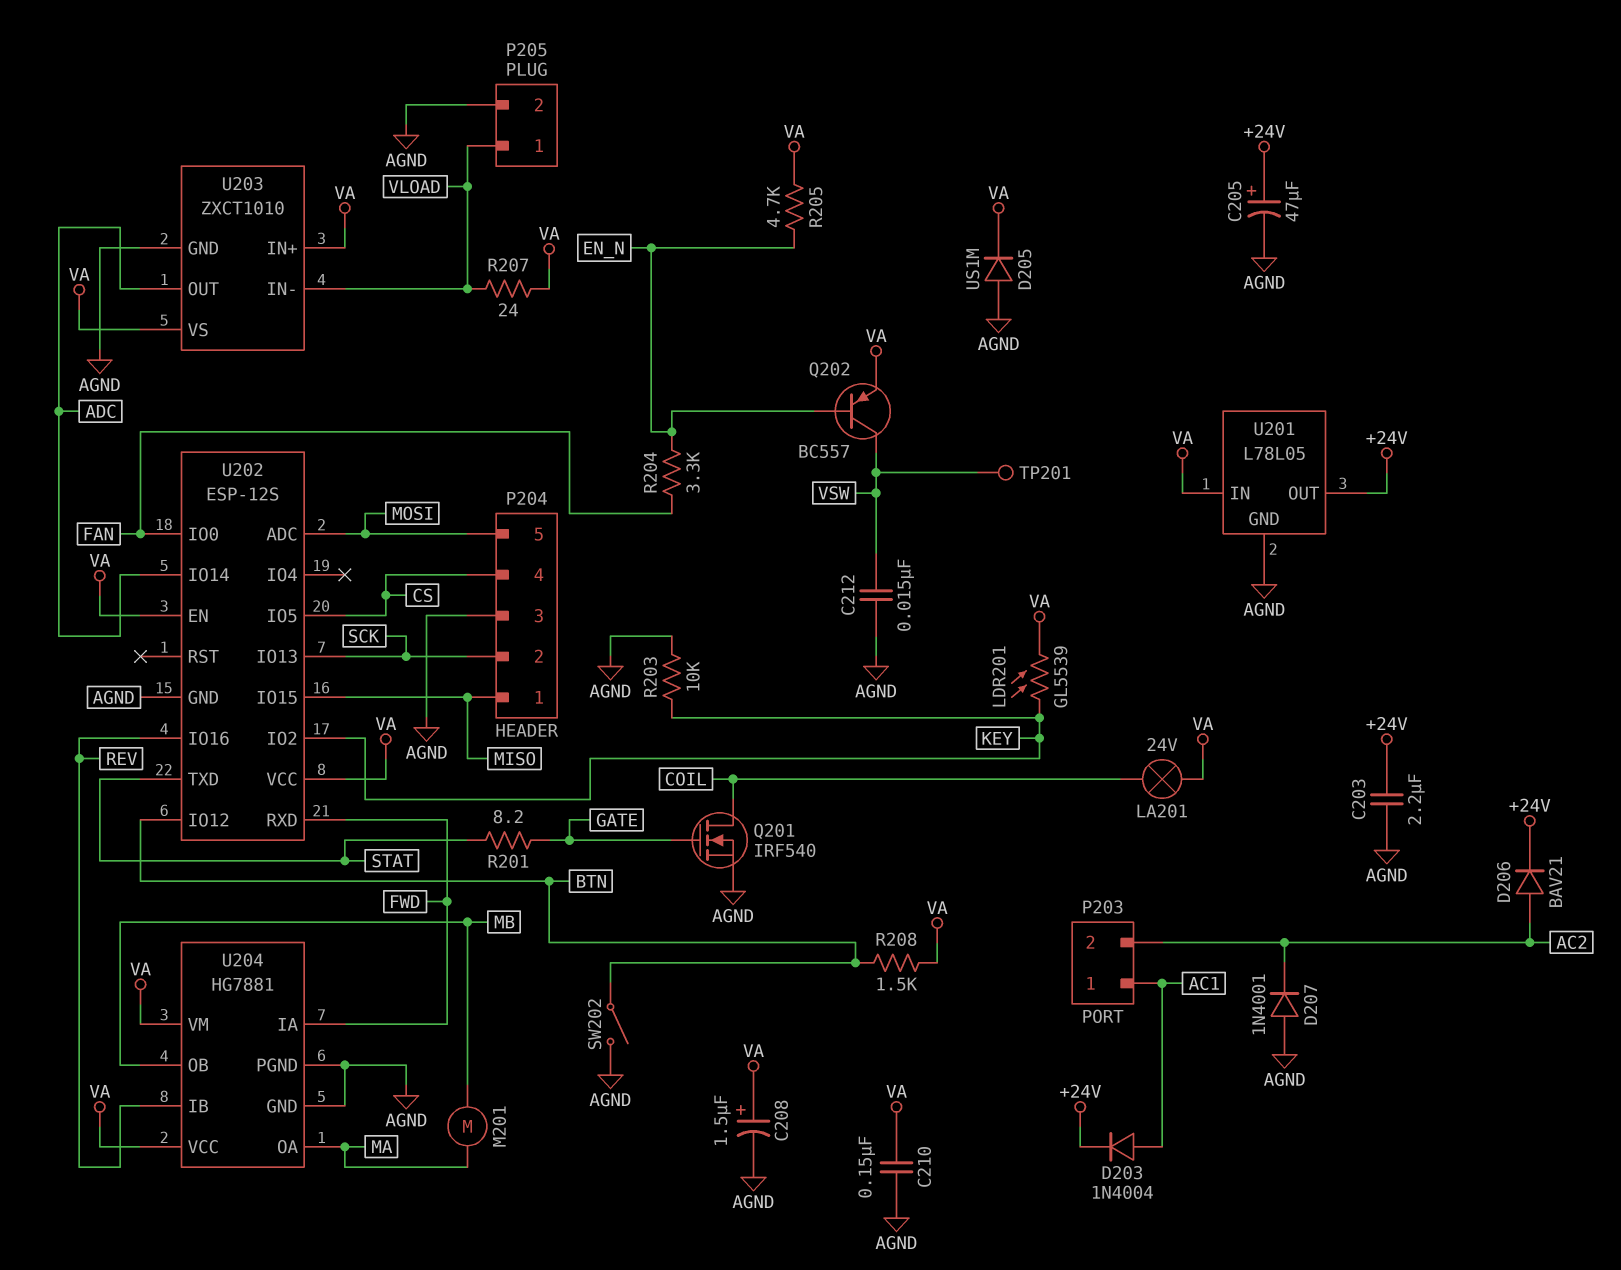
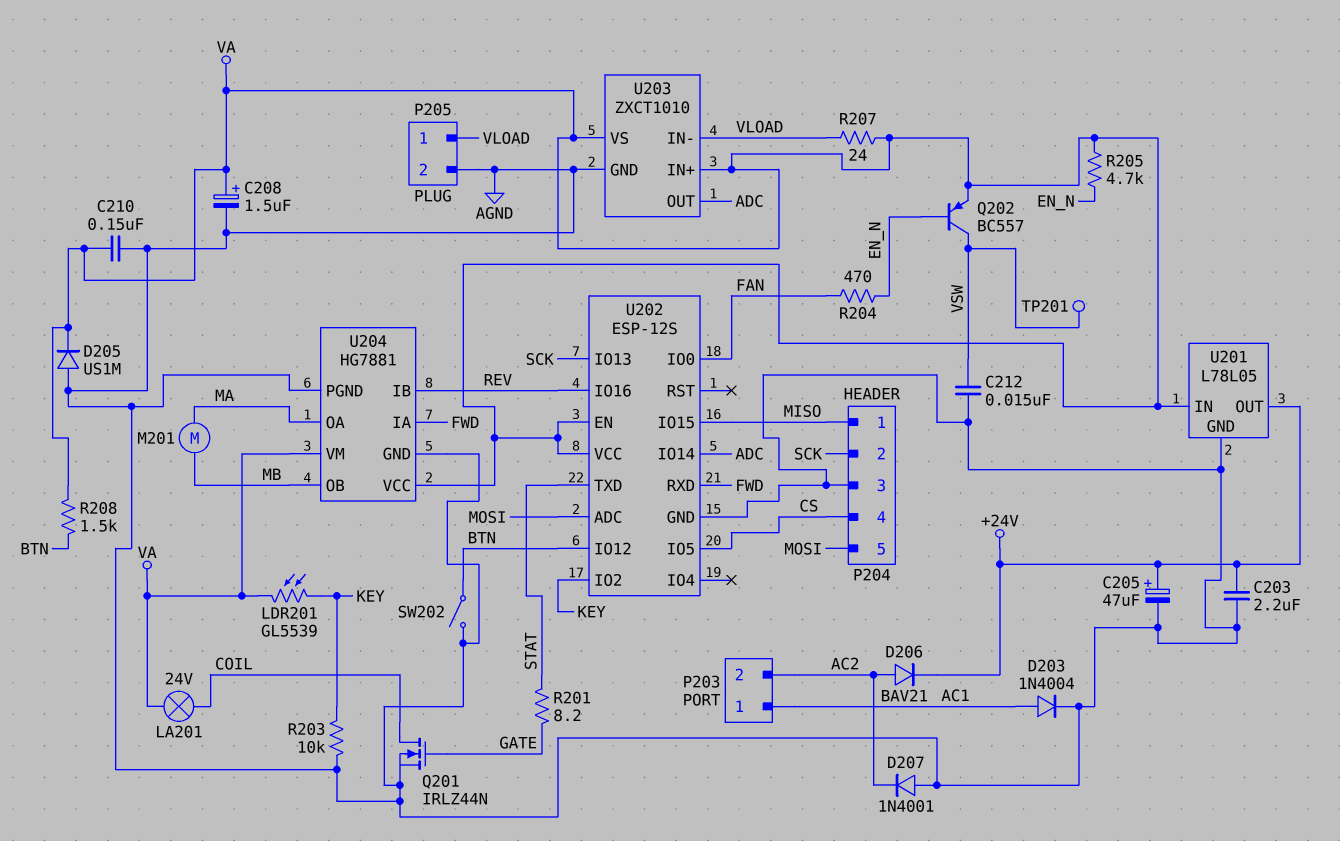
D203: diode 1N4004 (A AC1, K +24V) -> diode 1N4004 (A AC1, K AGND)
Q201: NMOS IRF540 (G GATE, D COIL, S AGND) -> NMOS IRLZ44N (G GATE, D COIL, S AGND)
R204: 3.3k (EN_N, FAN) -> 470 (EN_N, FAN)

